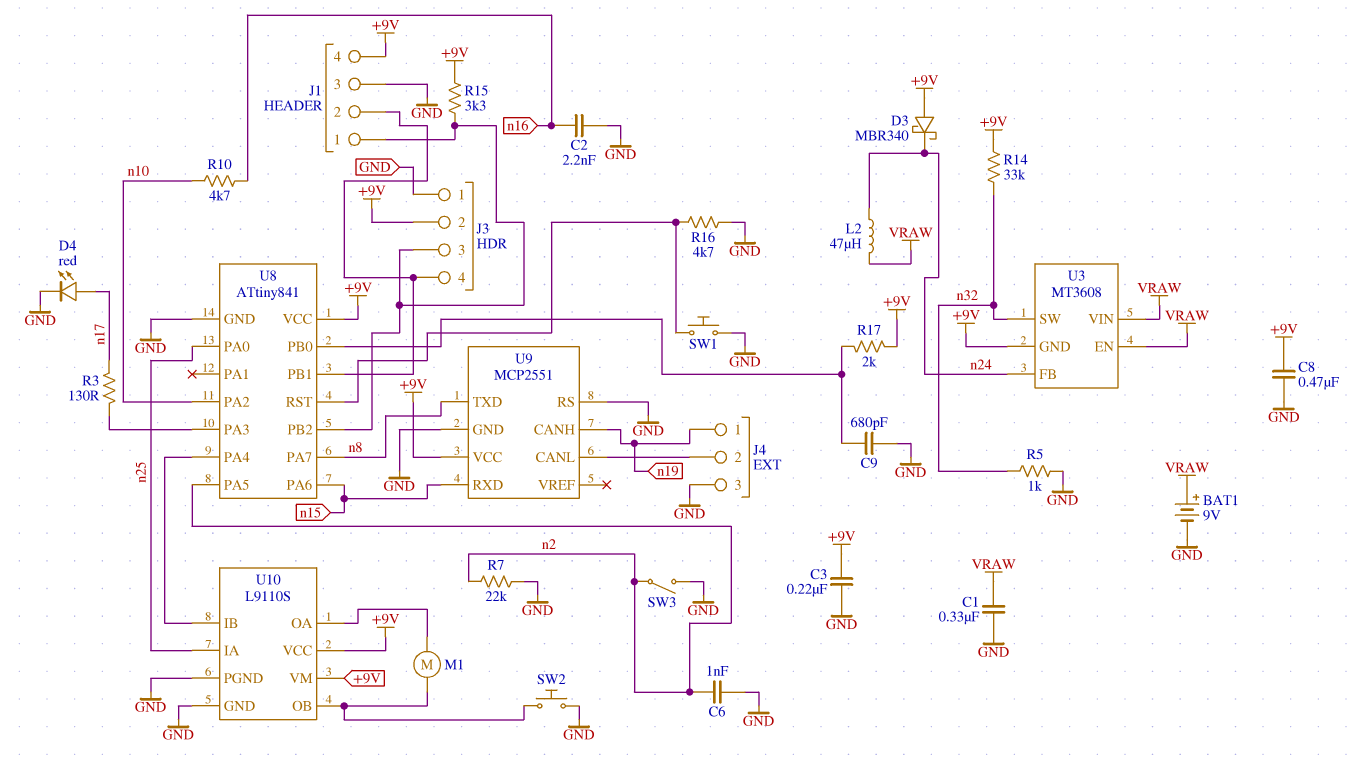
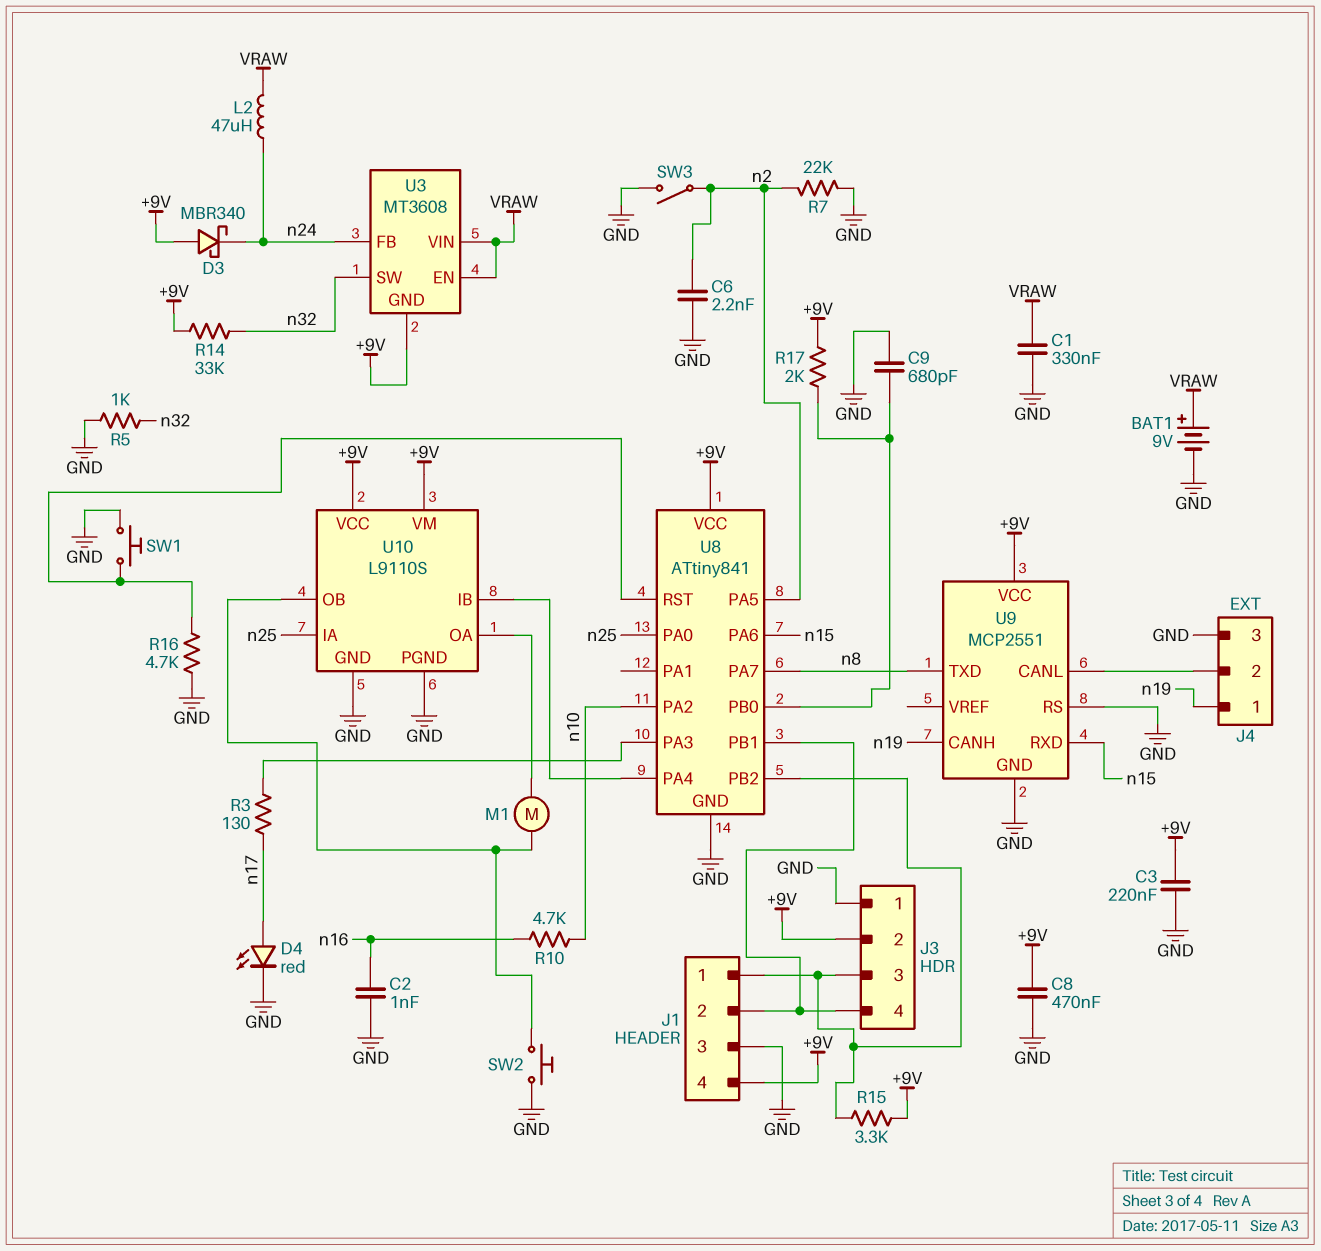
C2: 2.2nF (GND, n16) -> 1nF (GND, n16)
C6: 1nF (GND, n2) -> 2.2nF (GND, n2)

